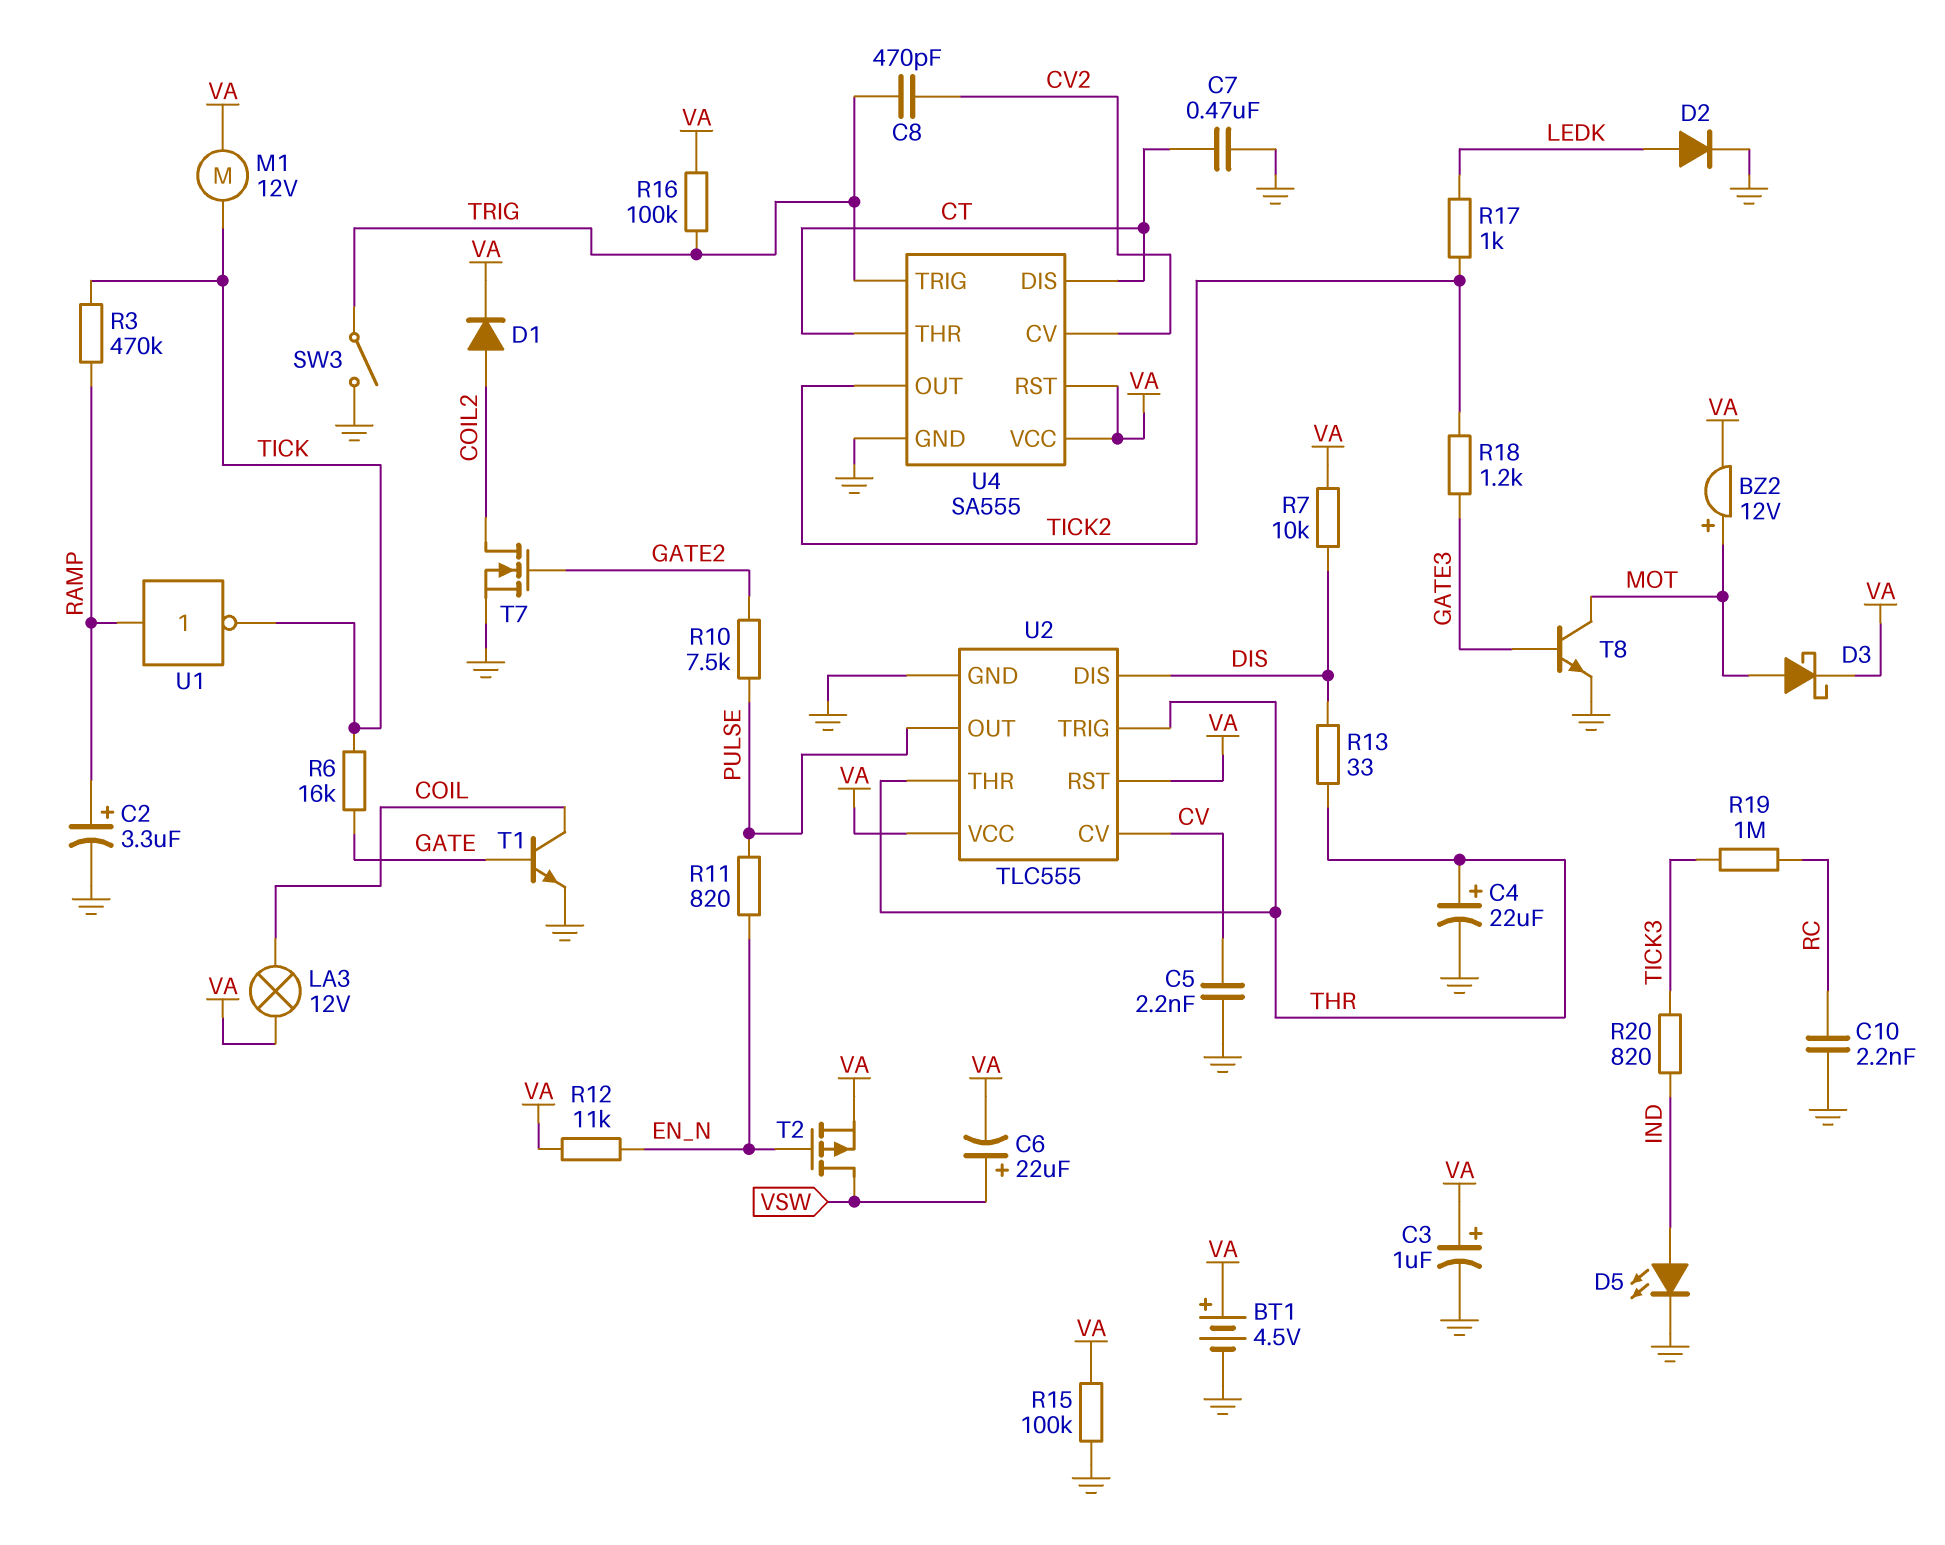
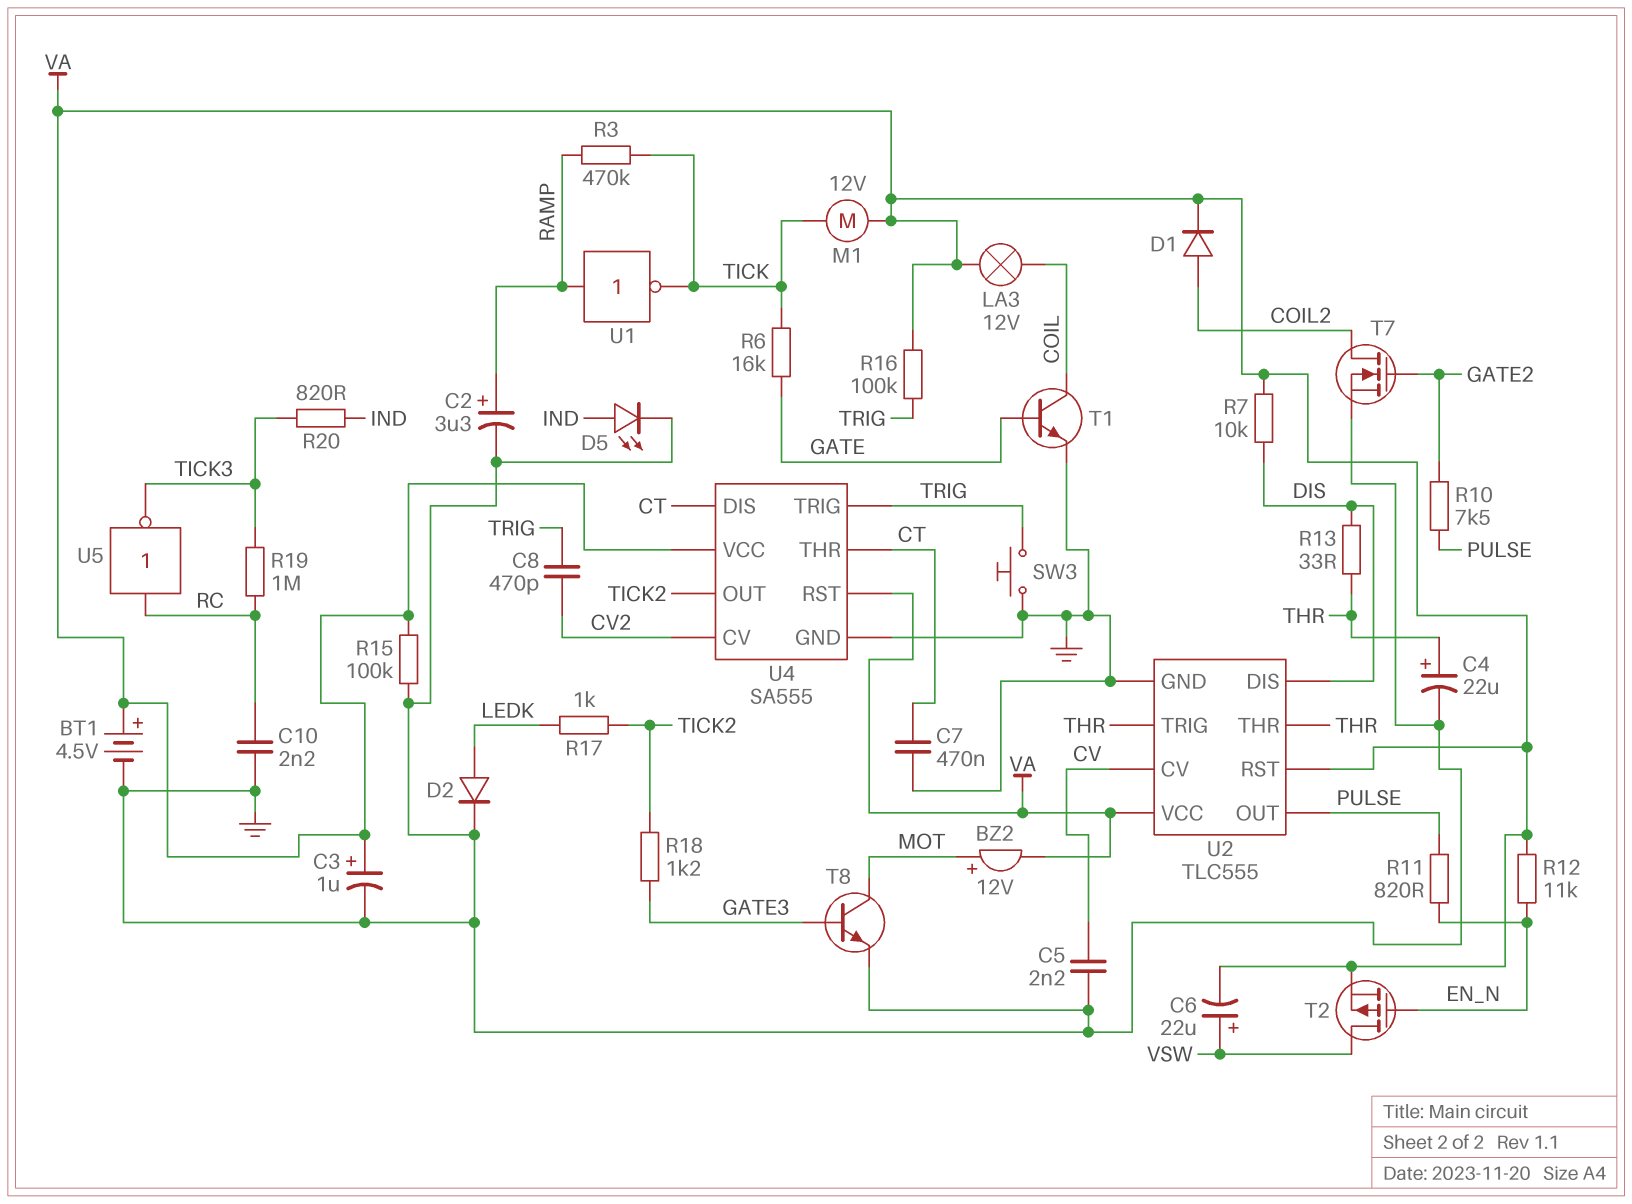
D3: schottky (A MOT, K VA) -> none
SW3: switch (GND, TRIG) -> button (GND, TRIG)
U5: none -> NOT (in RC, out TICK3)

